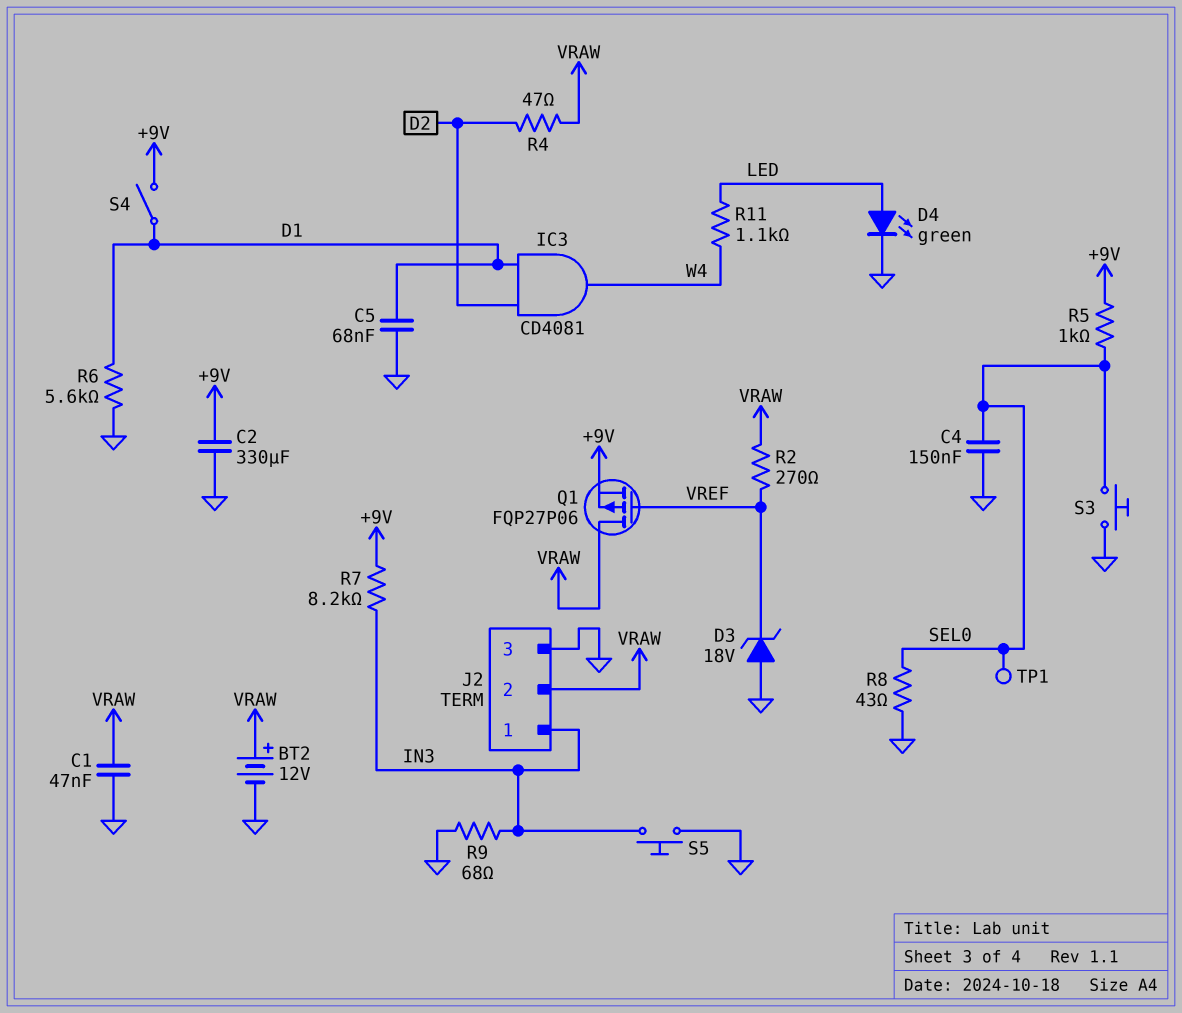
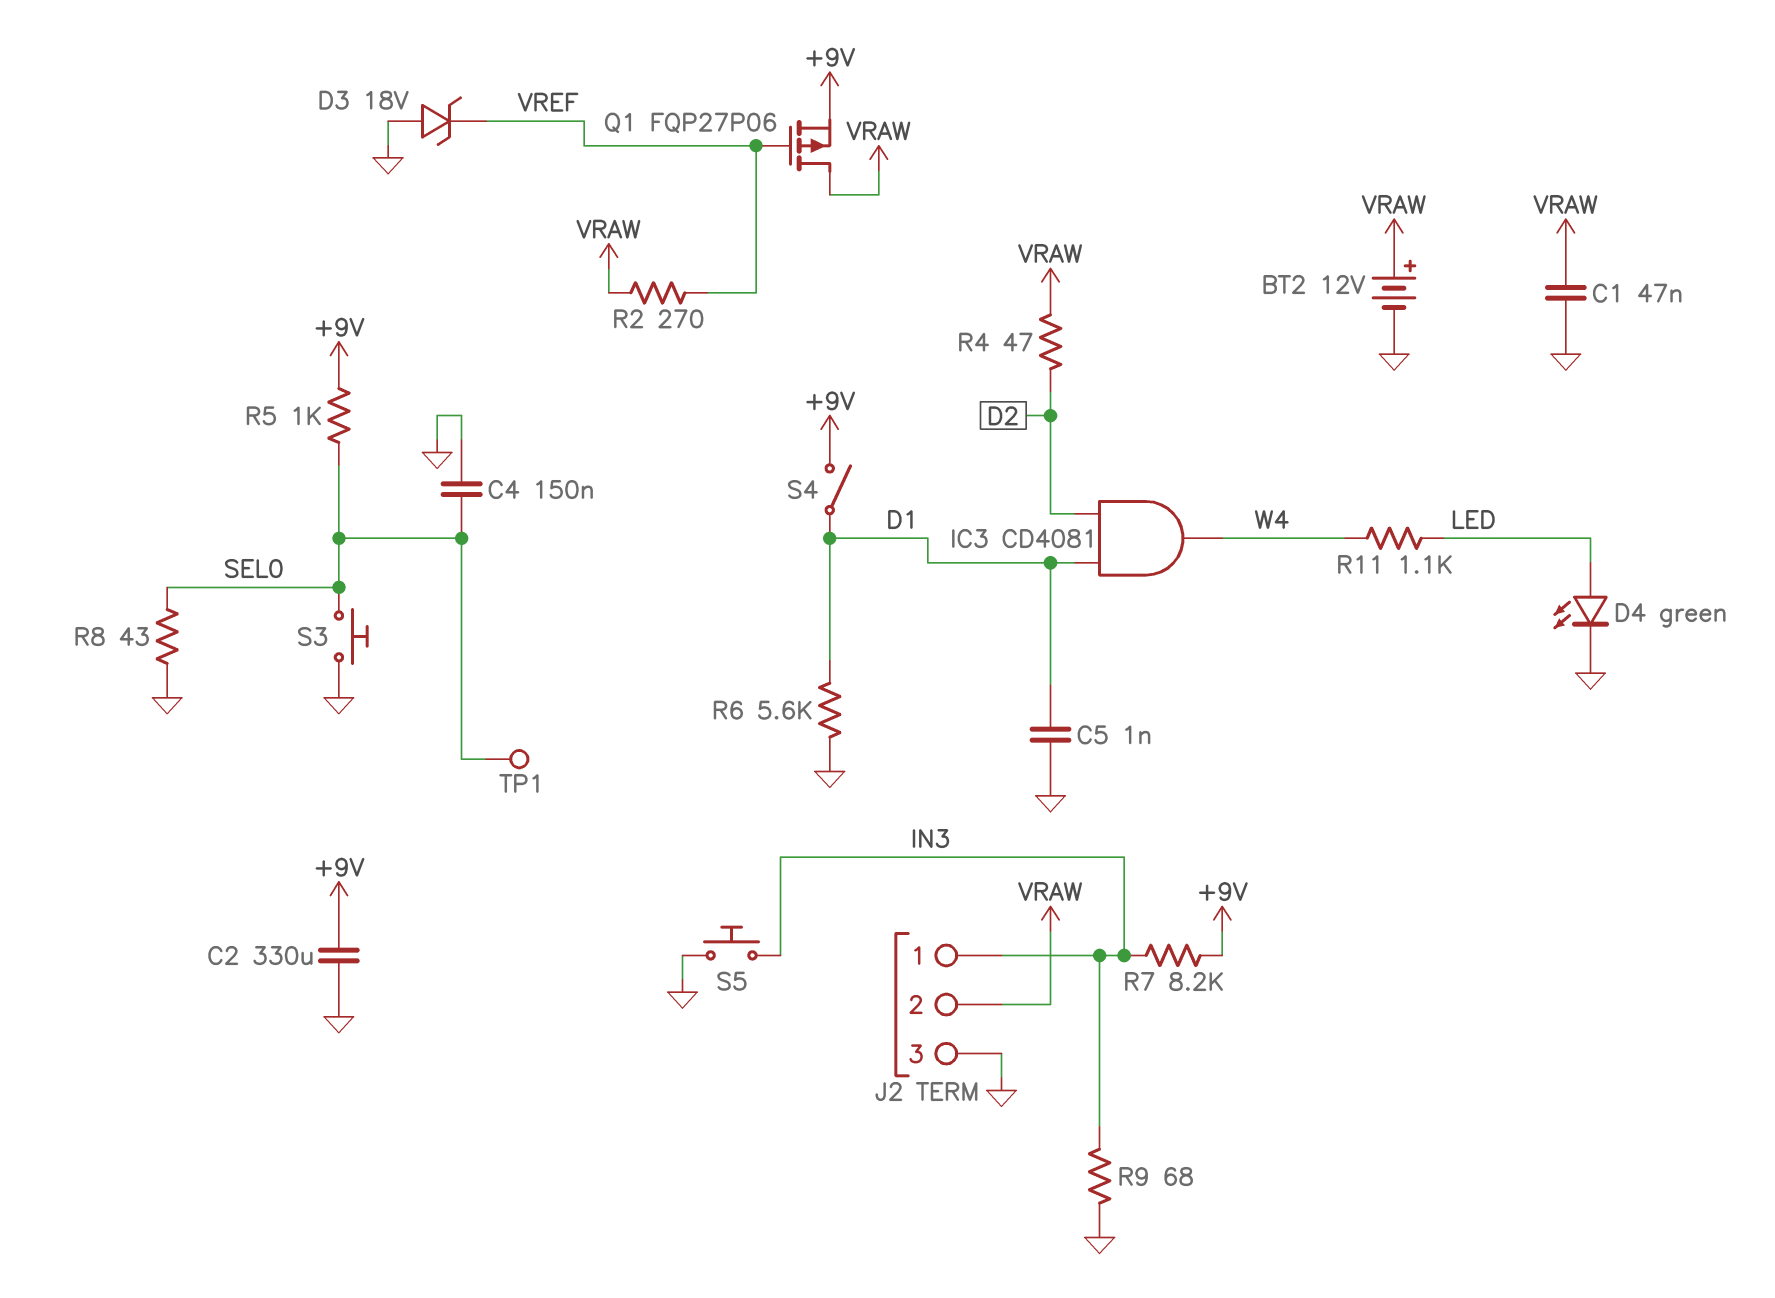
C5: 68nF (D1, GND) -> 1nF (D1, GND)

